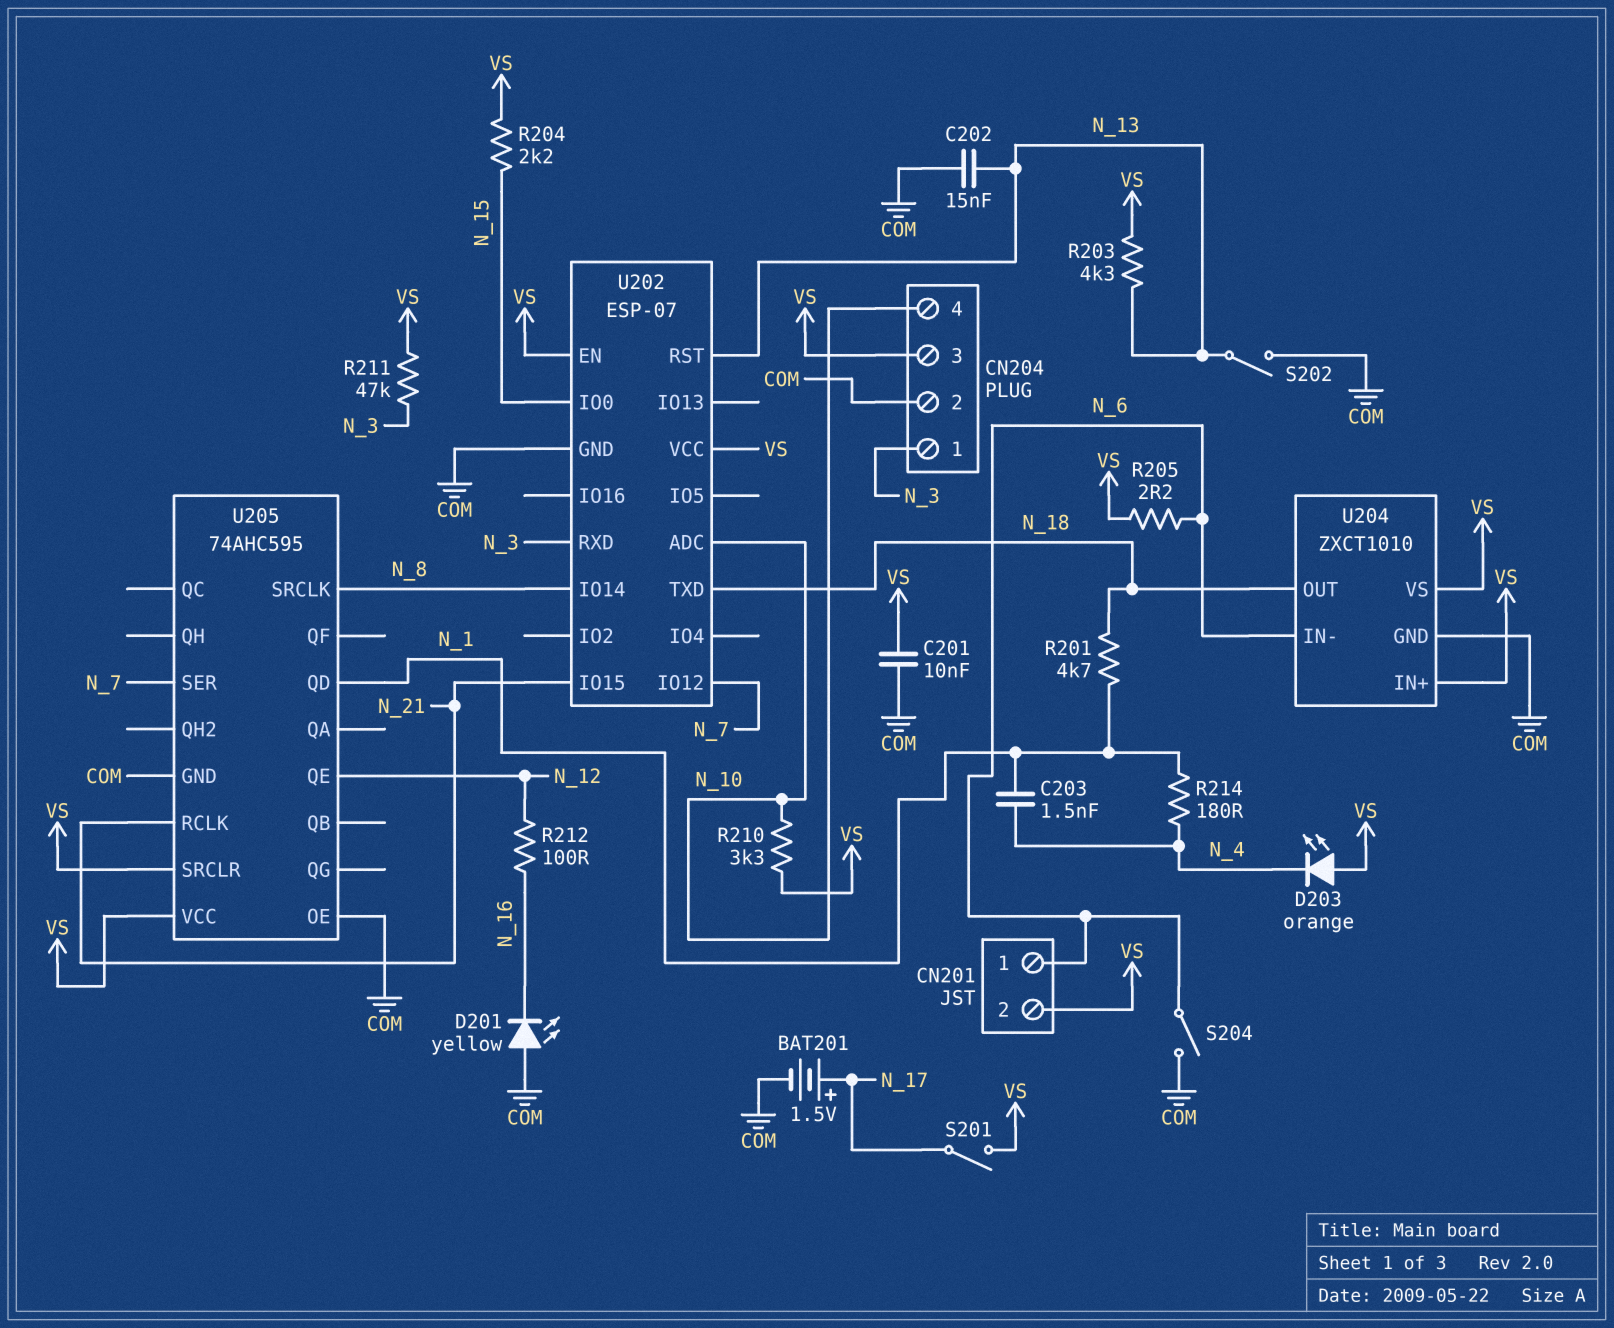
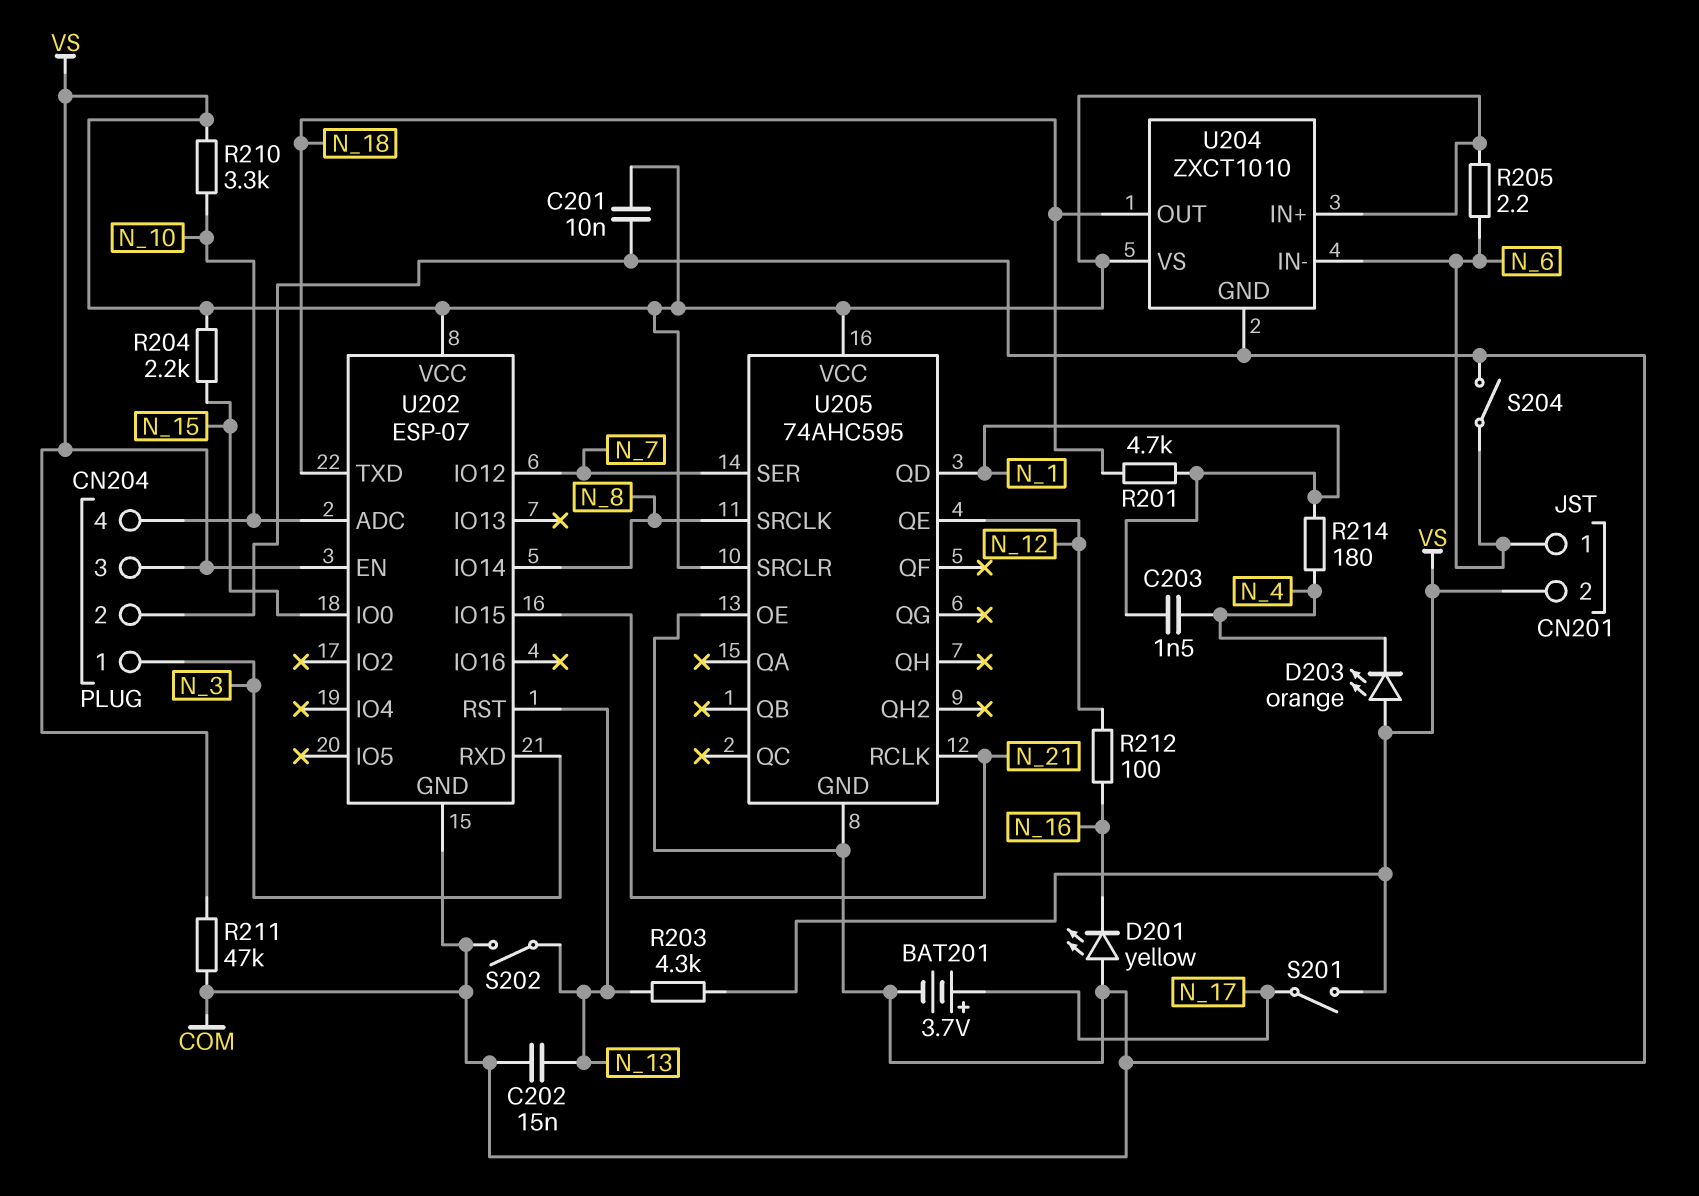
BAT201: 1.5V (plus N_17, minus COM) -> 3.7V (plus N_17, minus COM)
R211: 47k (N_3, VS) -> 47k (COM, VS)

